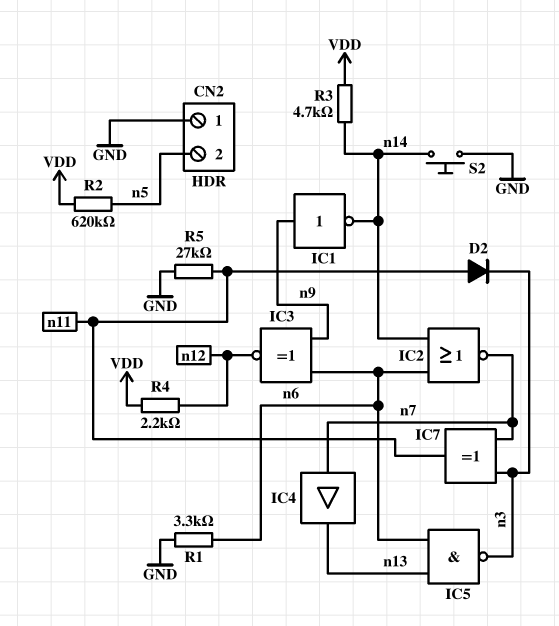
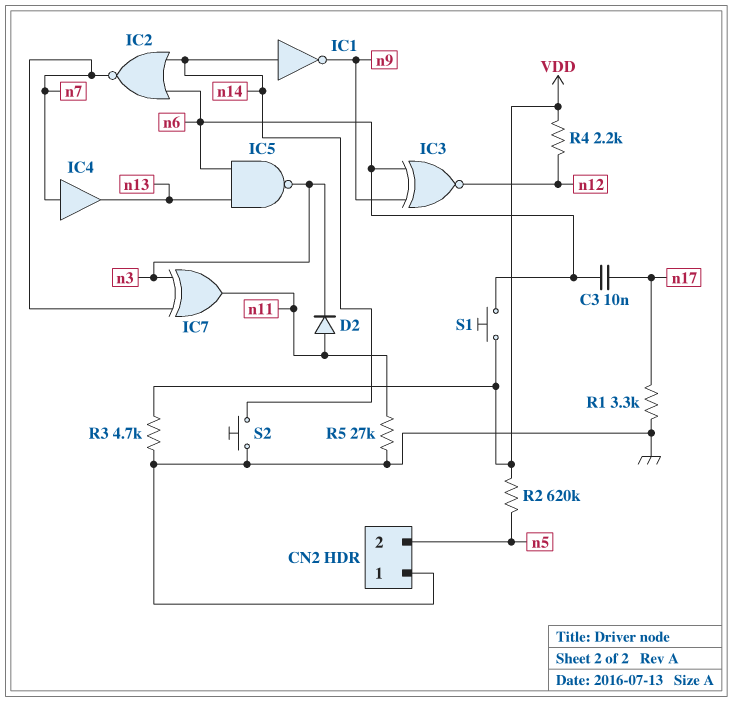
C3: none -> 10nF (n6, n17)
IC1: NOT (in n9, out n14) -> NOT (in n14, out n9)
R1: 3.3k (GND, n6) -> 3.3k (GND, n17)
R3: 4.7k (VDD, n14) -> 4.7k (GND, VDD)
S1: none -> button (VDD, n6)

